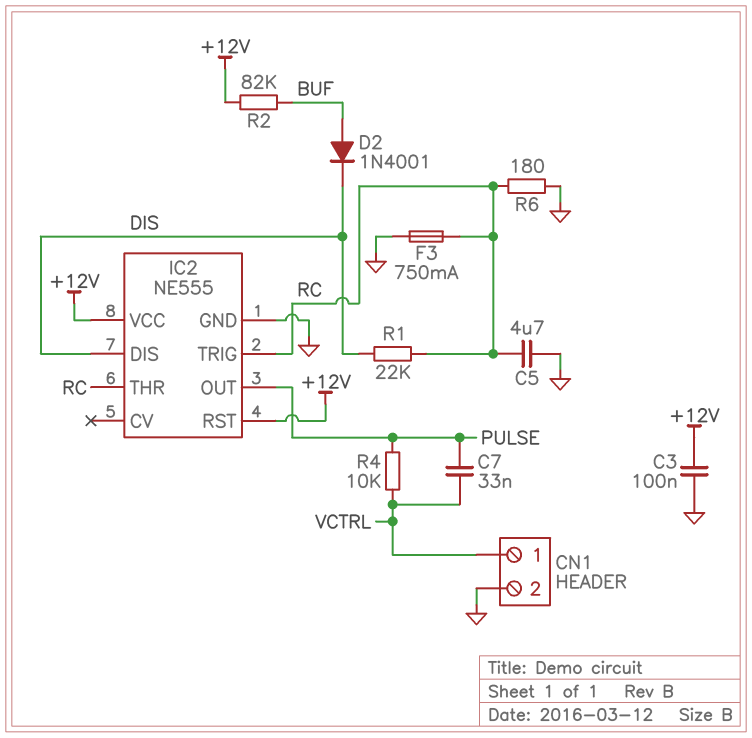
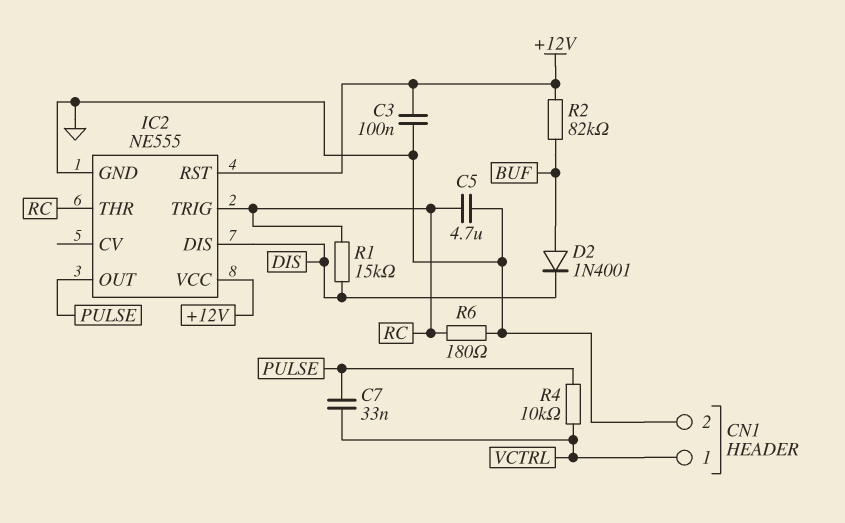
F3: 750mA (GND, RC) -> none
R1: 22k (DIS, RC) -> 15k (DIS, RC)

